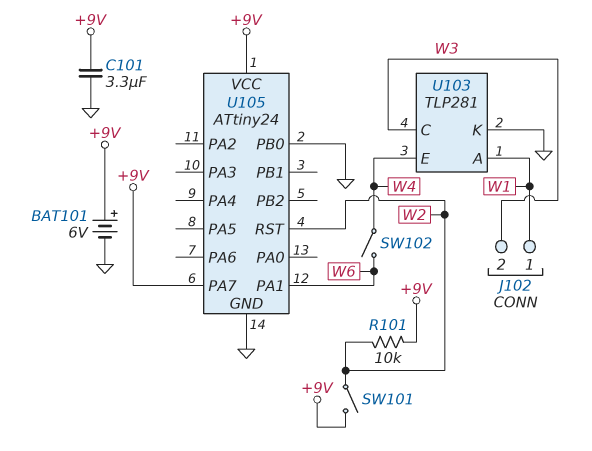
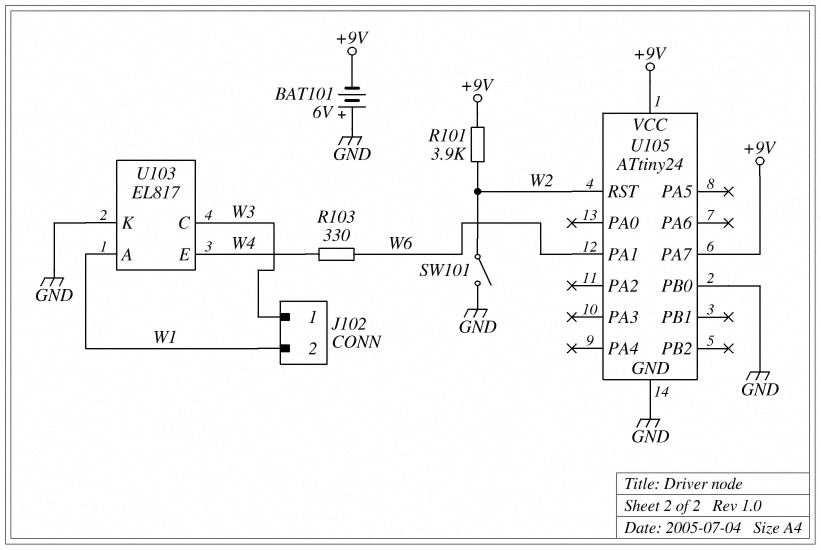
BAT101: 6V (plus +9V, minus GND) -> 6V (plus GND, minus +9V)
C101: 3.3uF (+9V, GND) -> none
J102 pin 1: W1 -> W3
J102 pin 2: W3 -> W1
R101: 10k (+9V, W2) -> 3.9k (+9V, W2)
R103: none -> 330 (W4, W6)
SW101: switch (+9V, W2) -> switch (GND, W2)
SW102: switch (W4, W6) -> none
U103: TLP281 -> EL817

